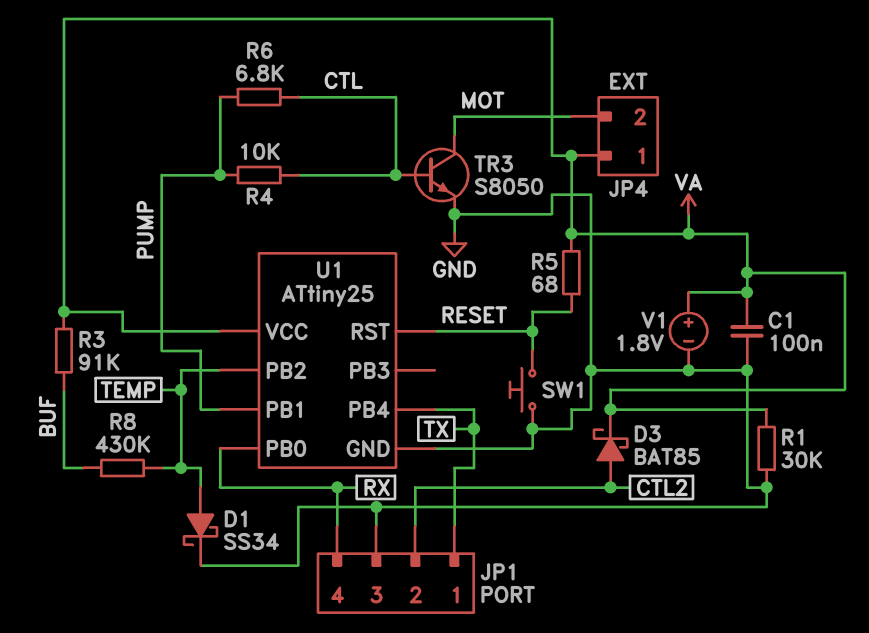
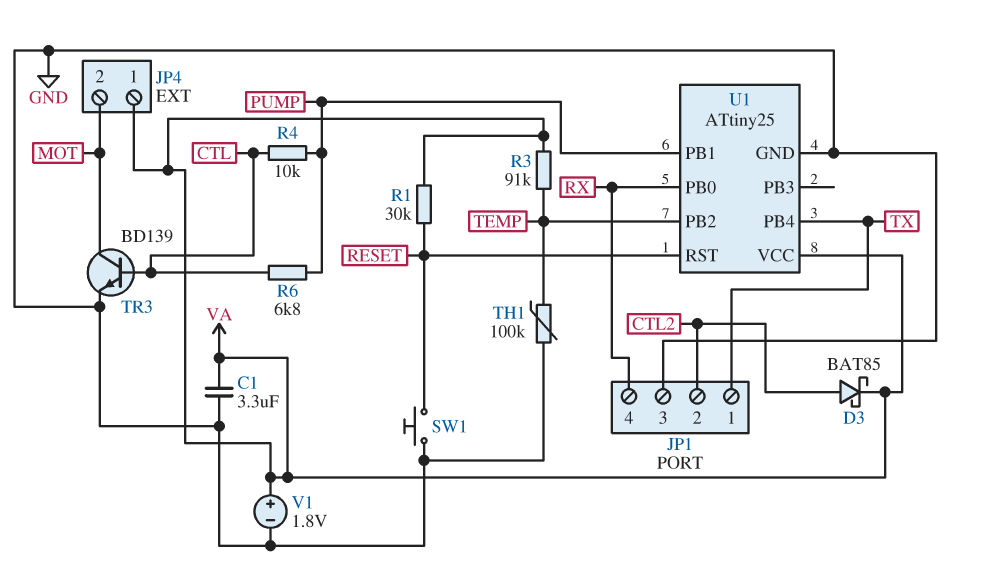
C1: 100nF (GND, VA) -> 3.3uF (GND, VA)
D1: schottky SS34 (A TEMP, K GND) -> none
R1: 30k (GND, VA) -> 30k (RESET, VA)
R3: 91k (BUF, VA) -> 91k (TEMP, VA)
R5: 68 (RESET, VA) -> none
R8: 430k (BUF, TEMP) -> none
TH1: none -> 100k (GND, TEMP)
TR3: NPN S8050 (B CTL, C MOT, E GND) -> NPN BD139 (B CTL, C MOT, E GND)

